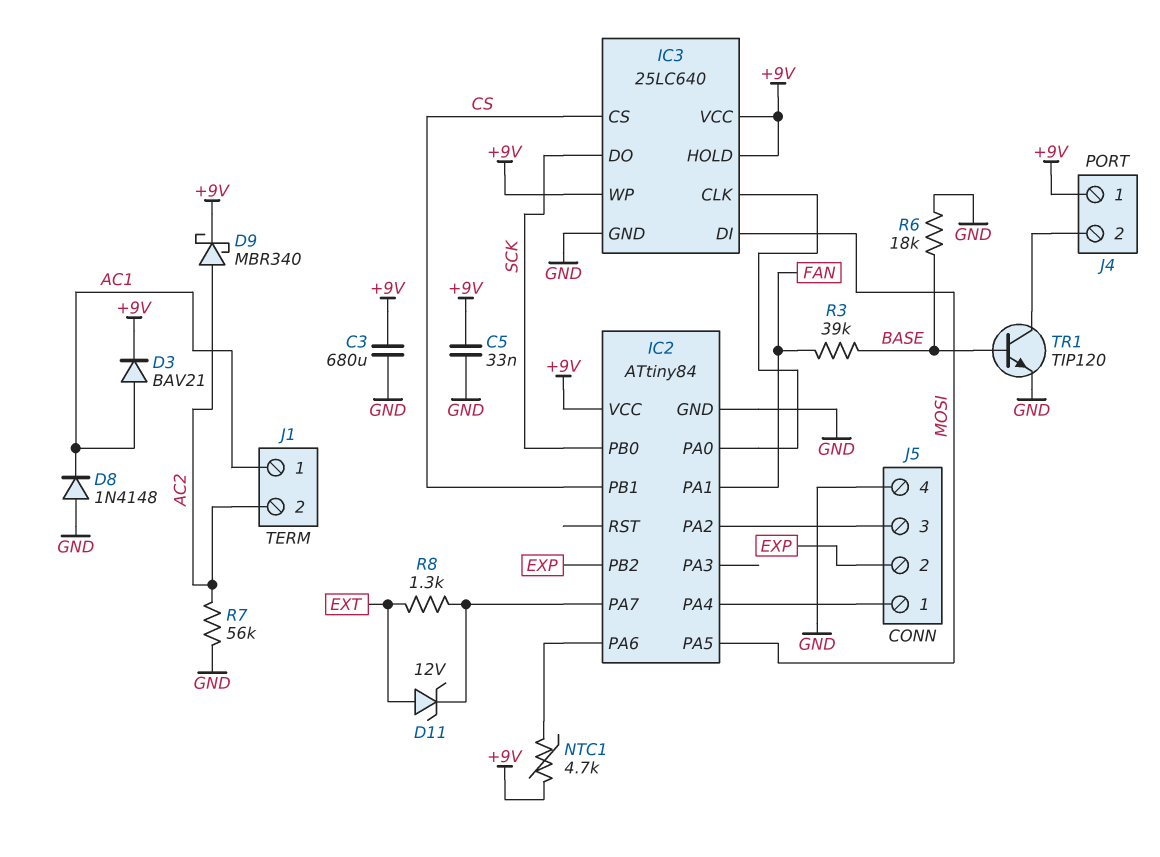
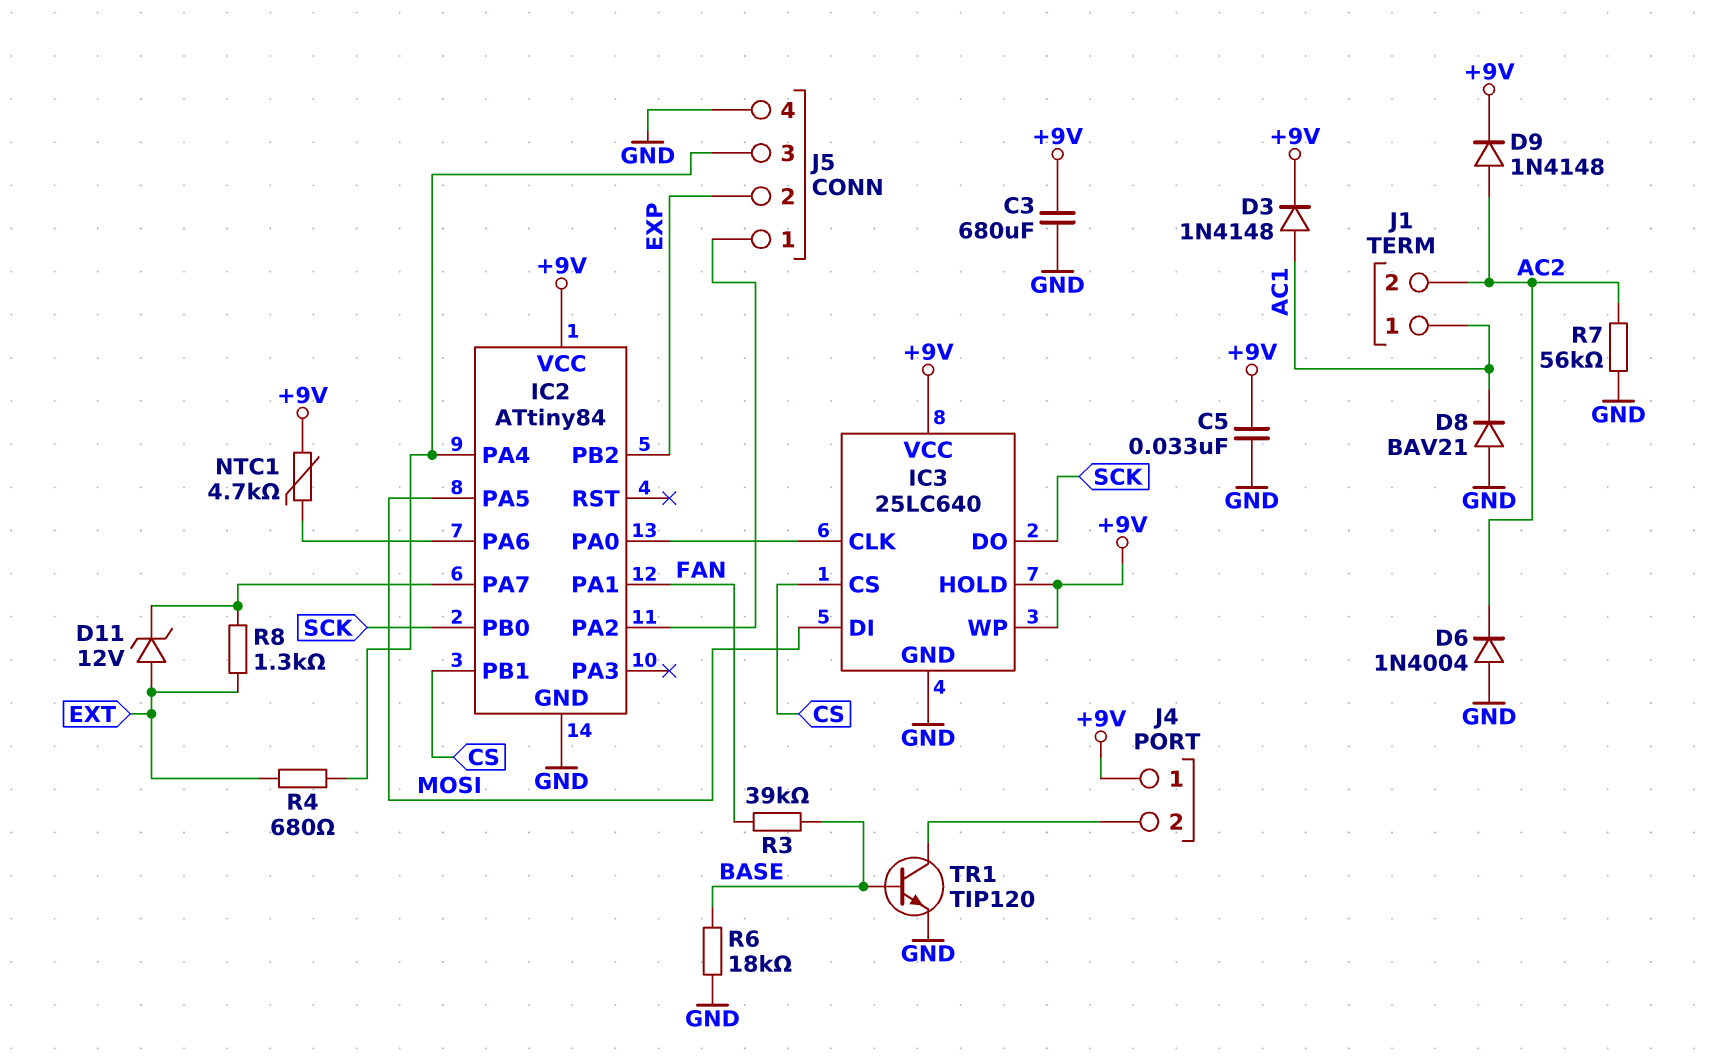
D3: diode BAV21 (A AC1, K +9V) -> diode 1N4148 (A AC1, K +9V)
D6: none -> diode 1N4004 (A GND, K AC2)
D8: diode 1N4148 (A GND, K AC1) -> diode BAV21 (A GND, K AC1)
D9: schottky MBR340 (A AC2, K +9V) -> diode 1N4148 (A AC2, K +9V)
J5 pin 1: IC2/PA4 -> IC2/PA2
J5 pin 3: IC2/PA2 -> IC2/PA4
R4: none -> 680 (EXT, IC2/PA4)

